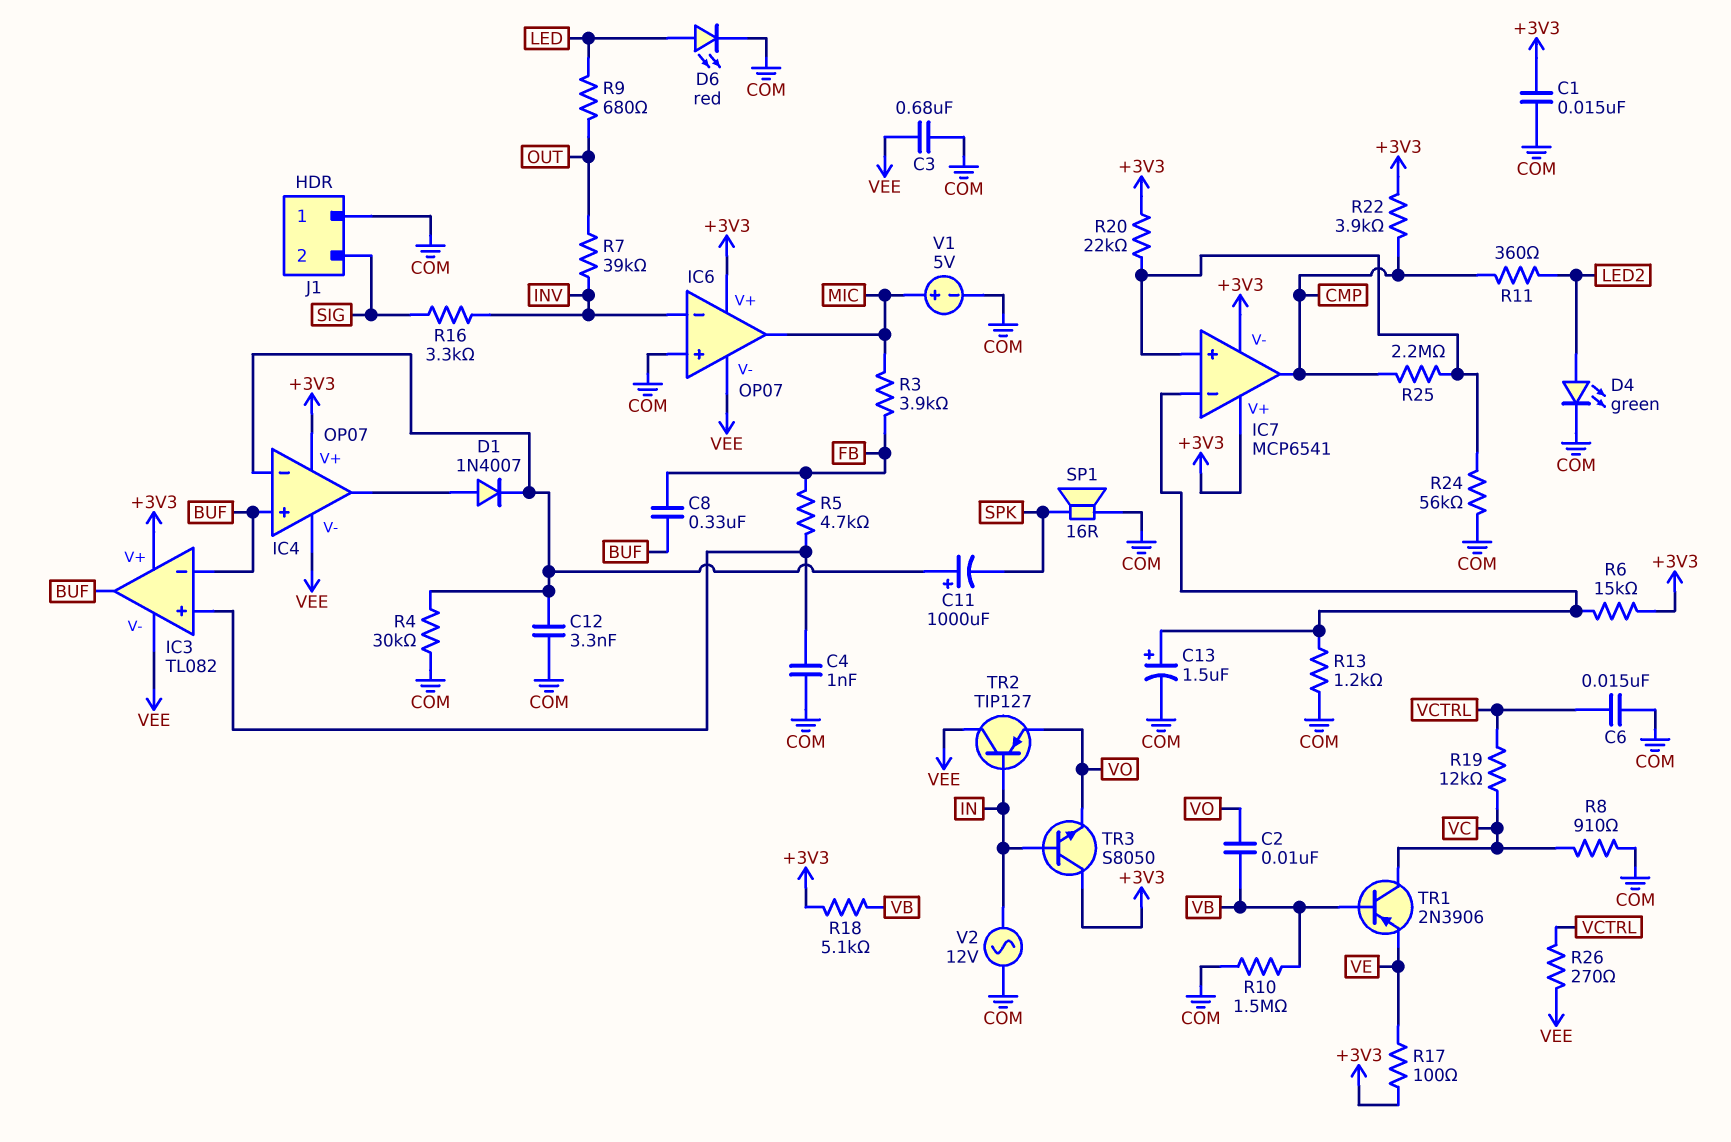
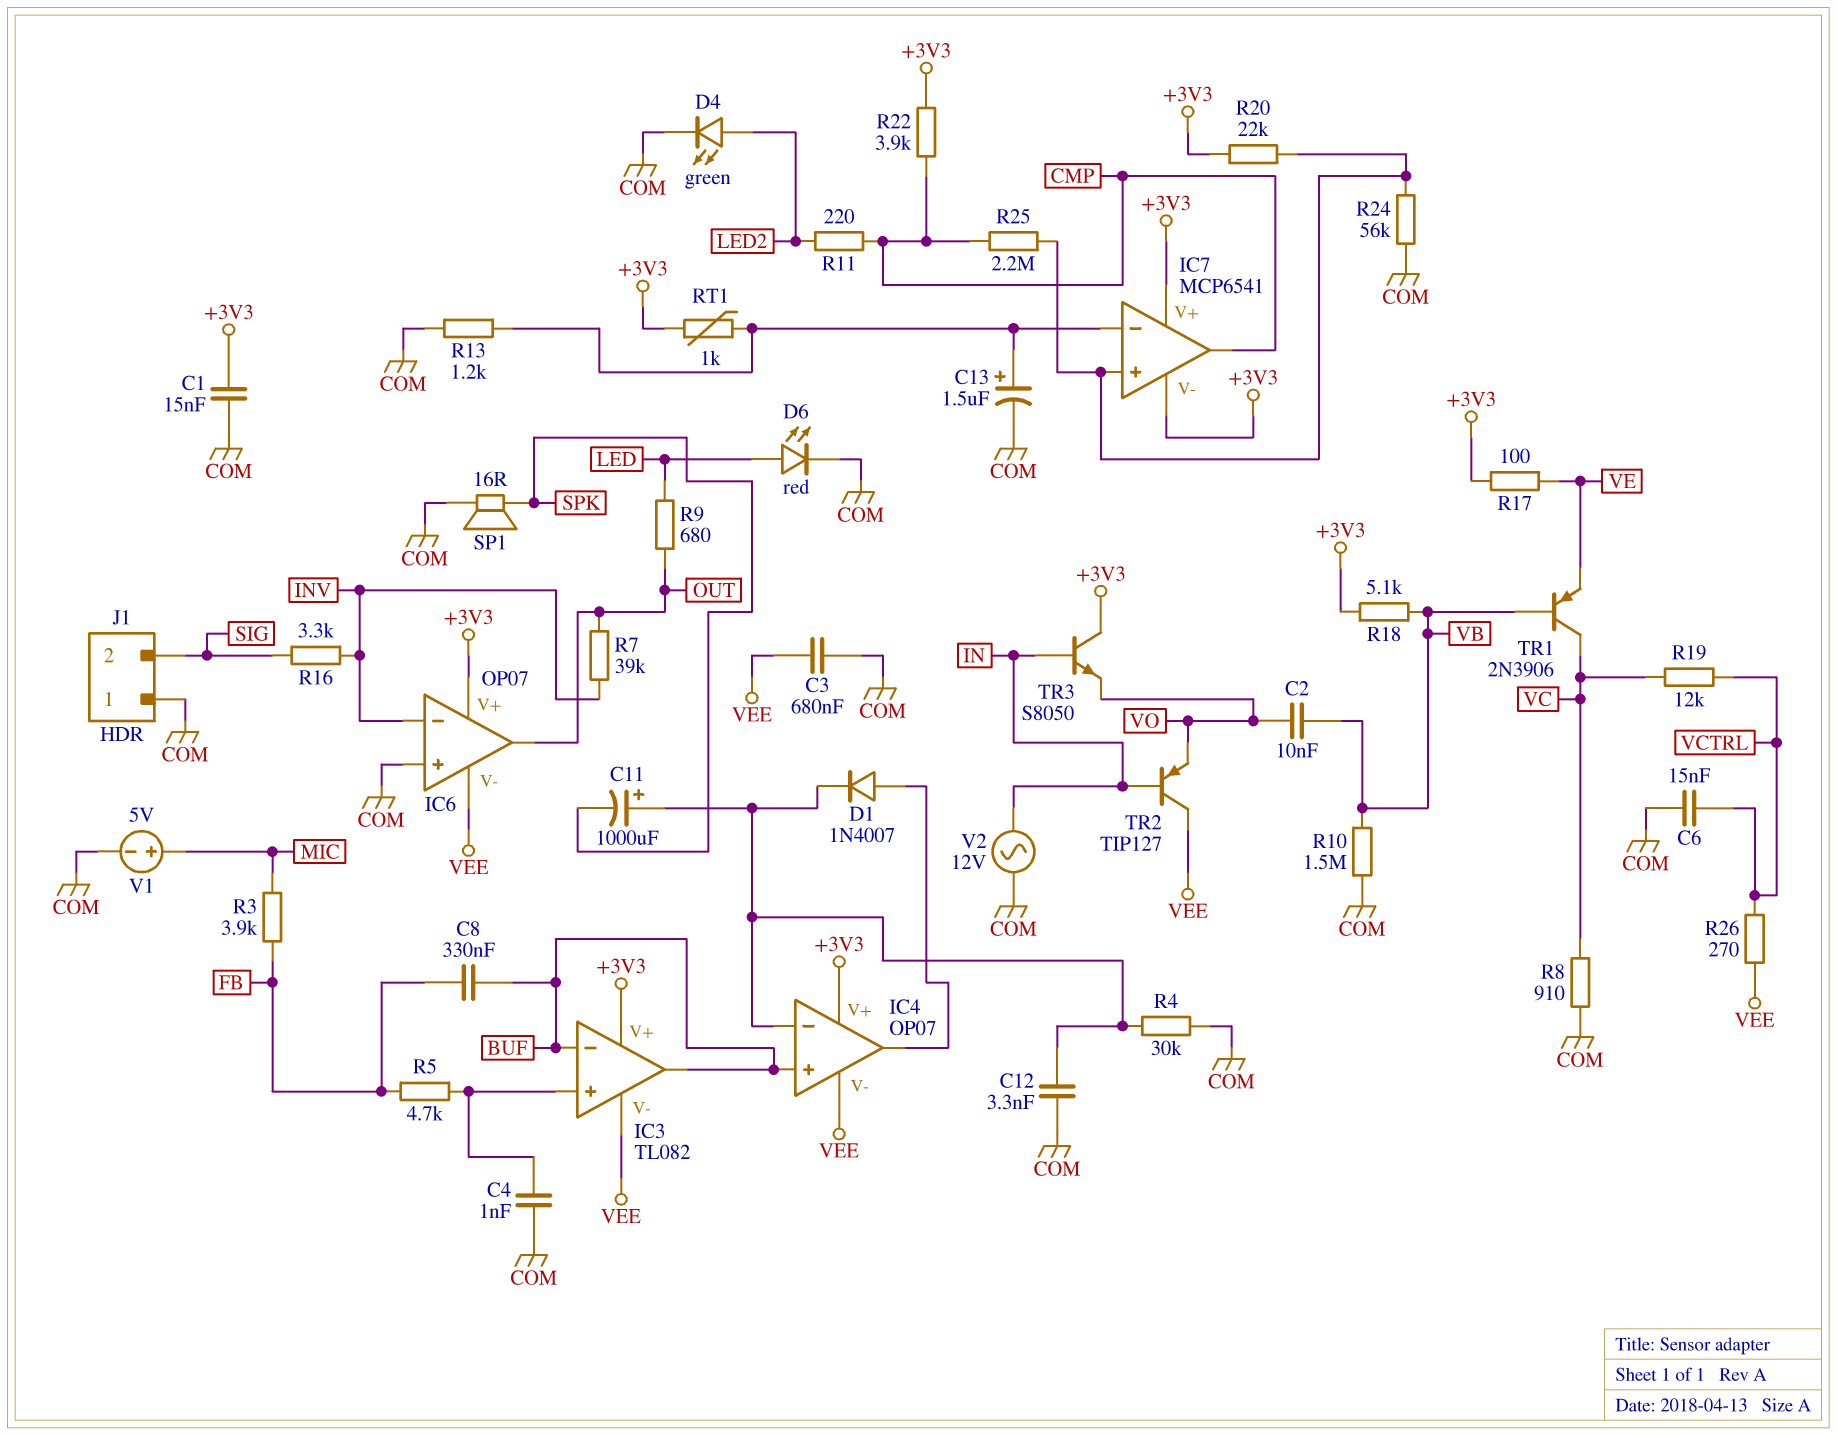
IC6 pin out: MIC -> OUT
R6: 15k (+3V3, IC7/in-) -> none
R11: 360 (CMP, LED2) -> 220 (CMP, LED2)
RT1: none -> 1k (+3V3, IC7/in-)

